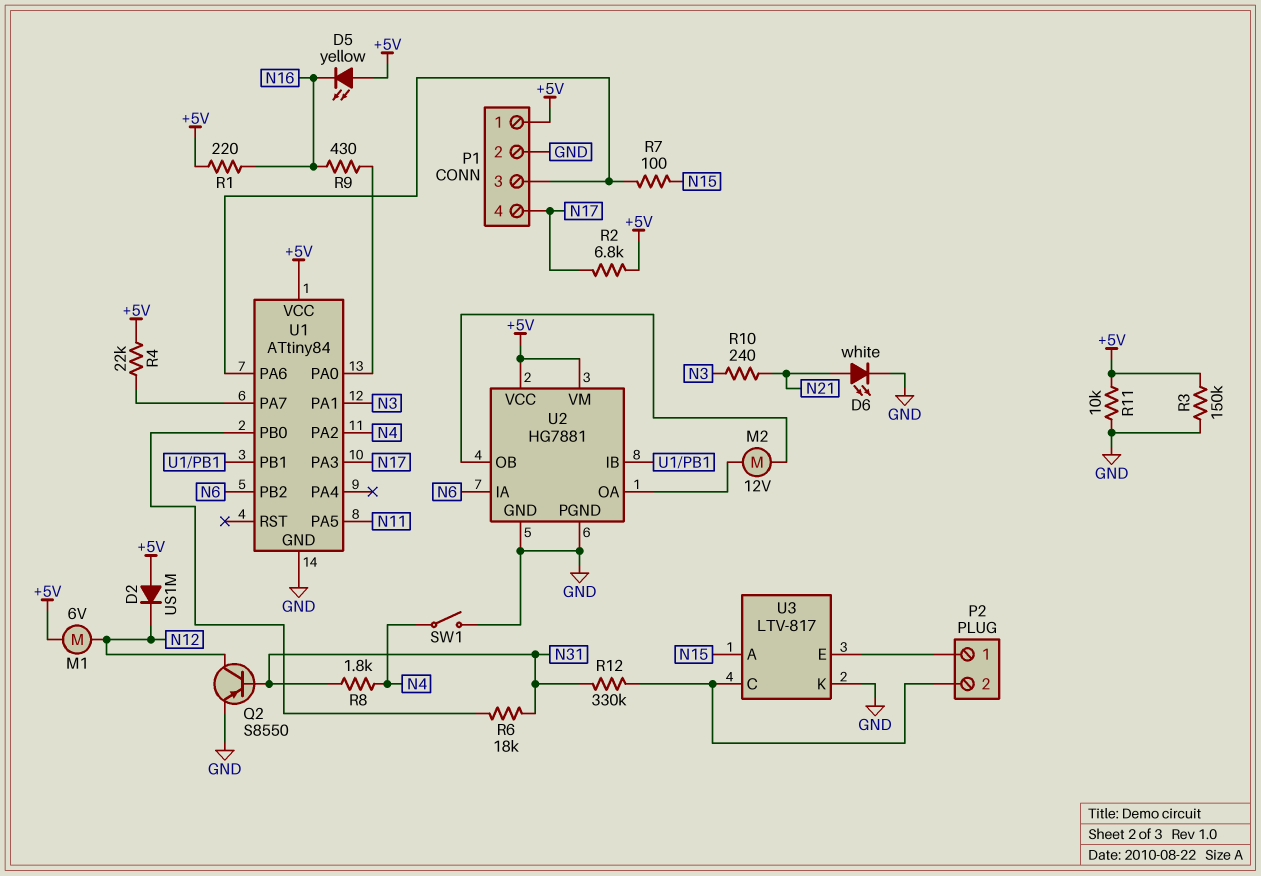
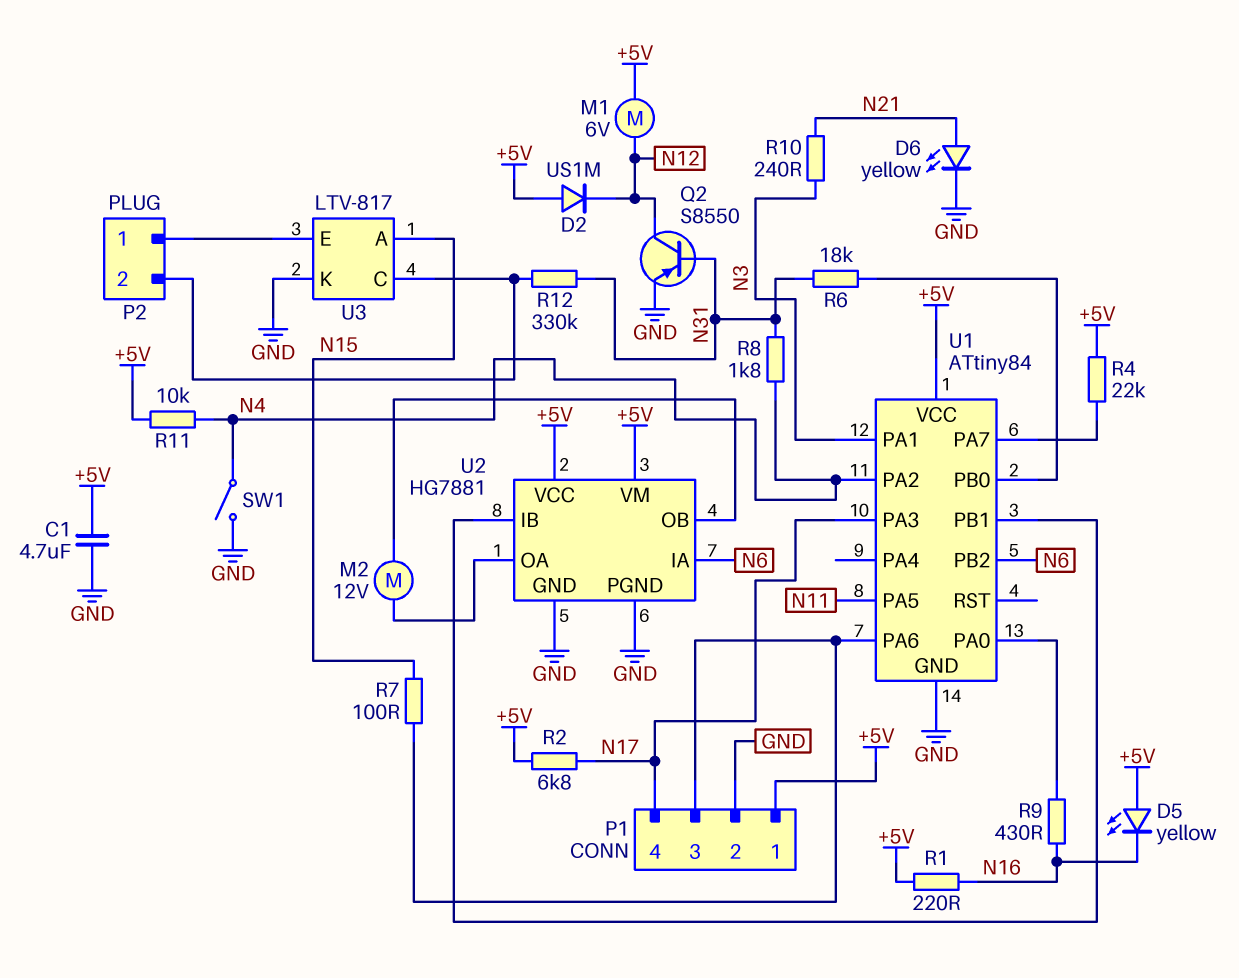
C1: none -> 4.7uF (+5V, GND)
D6: LED white (A N21, K GND) -> LED yellow (A N21, K GND)
R3: 150k (+5V, GND) -> none
R11: 10k (+5V, GND) -> 10k (+5V, N4)

